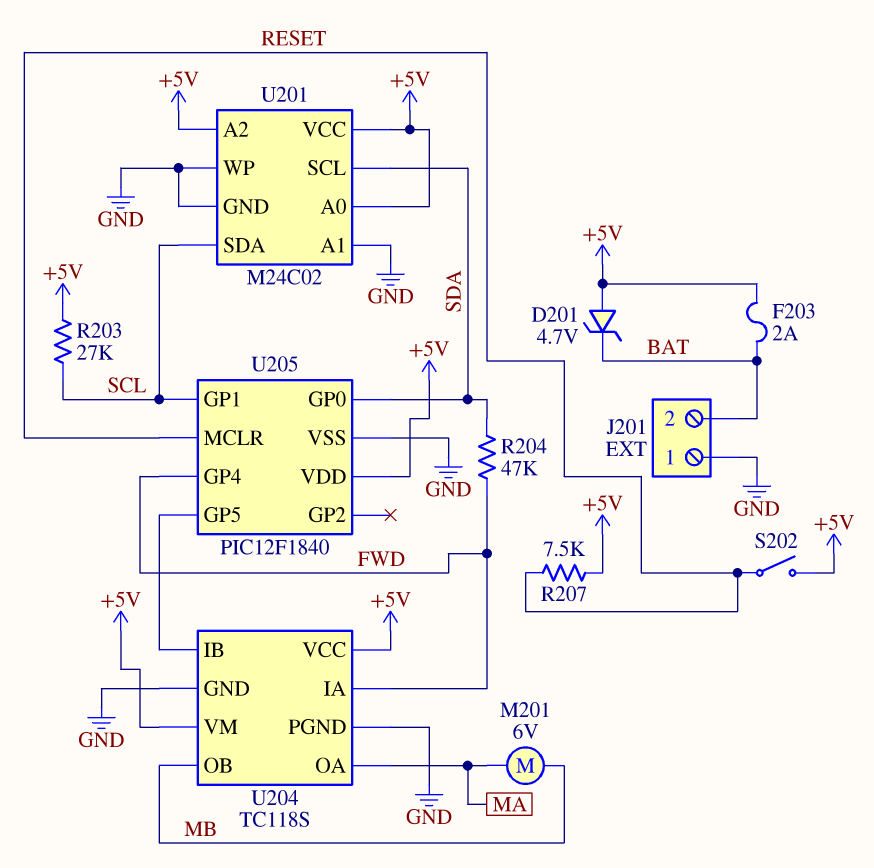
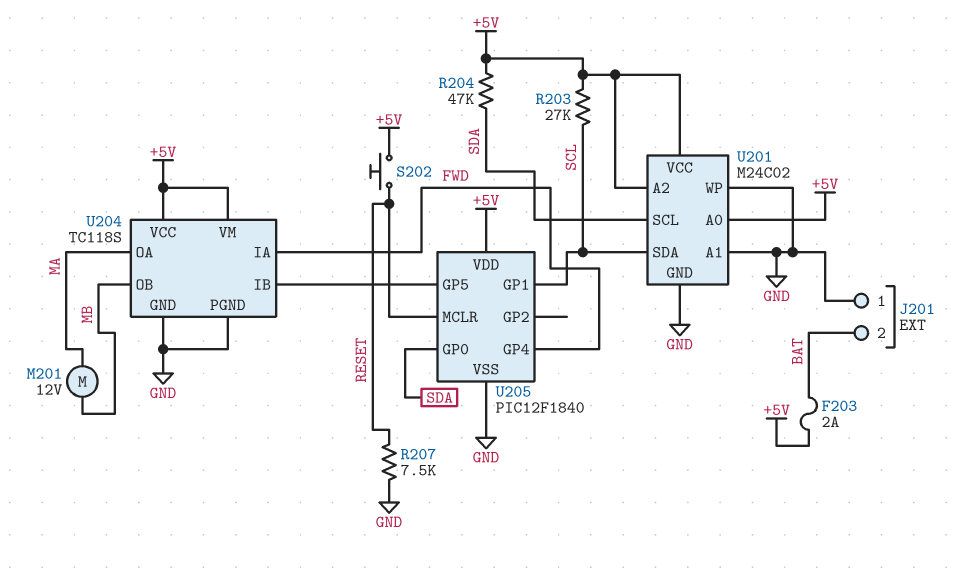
D201: zener 4.7V (A +5V, K BAT) -> none
M201: motor 6V (MA, MB) -> motor 12V (MA, MB)
R204: 47k (FWD, SDA) -> 47k (+5V, SDA)
R207: 7.5k (+5V, RESET) -> 7.5k (GND, RESET)
S202: switch (+5V, RESET) -> button (+5V, RESET)

